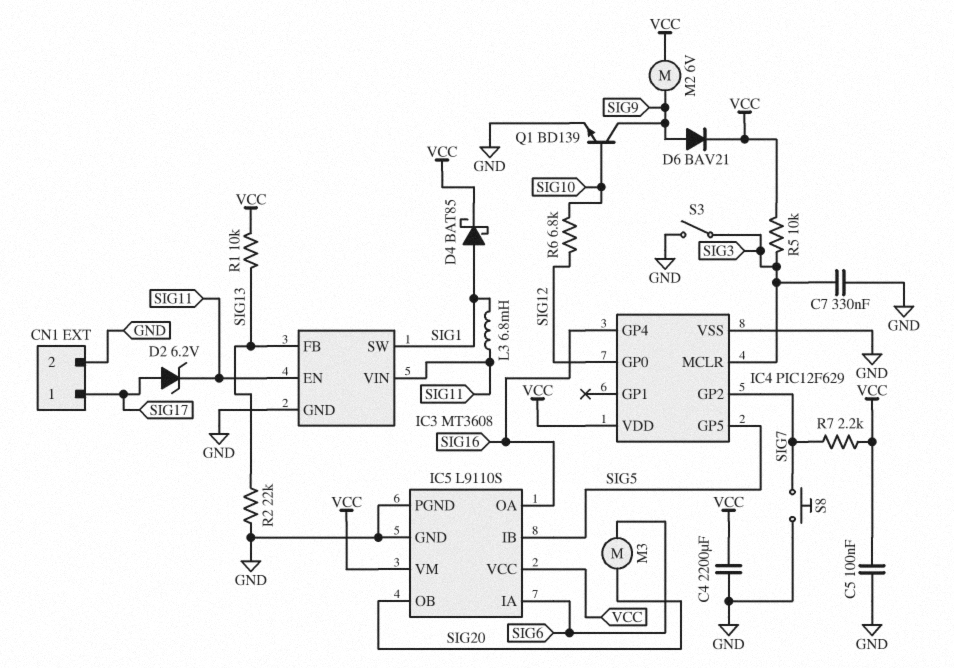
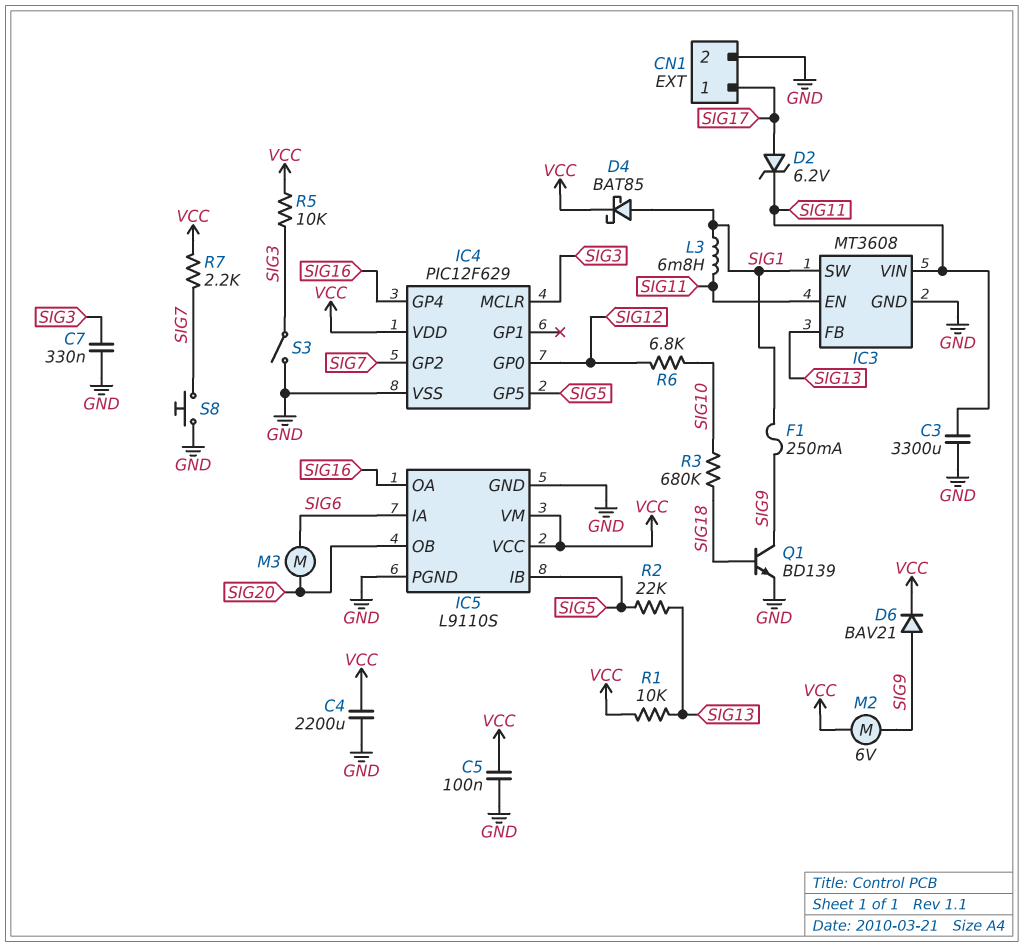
C3: none -> 3300uF (GND, SIG11)
F1: none -> 250mA (SIG1, SIG9)
Q1: NPN BD139 (B SIG10, C SIG9, E GND) -> NPN BD139 (B SIG18, C SIG9, E GND)
R2: 22k (GND, SIG13) -> 22k (SIG5, SIG13)
R3: none -> 680k (SIG10, SIG18)

